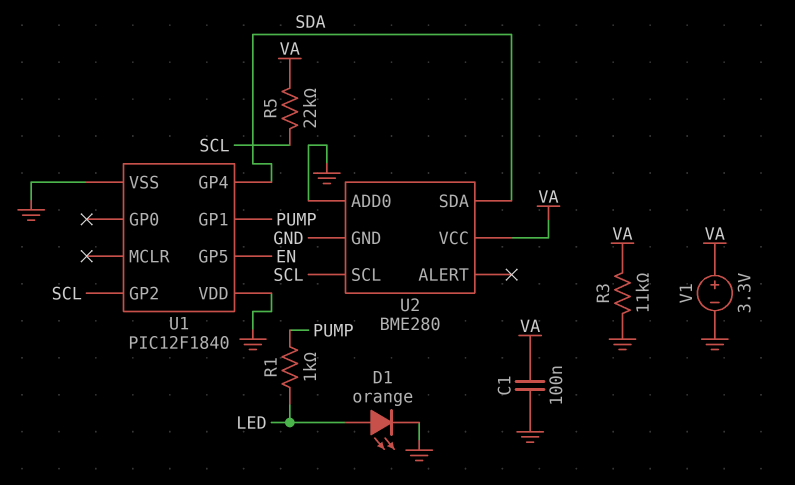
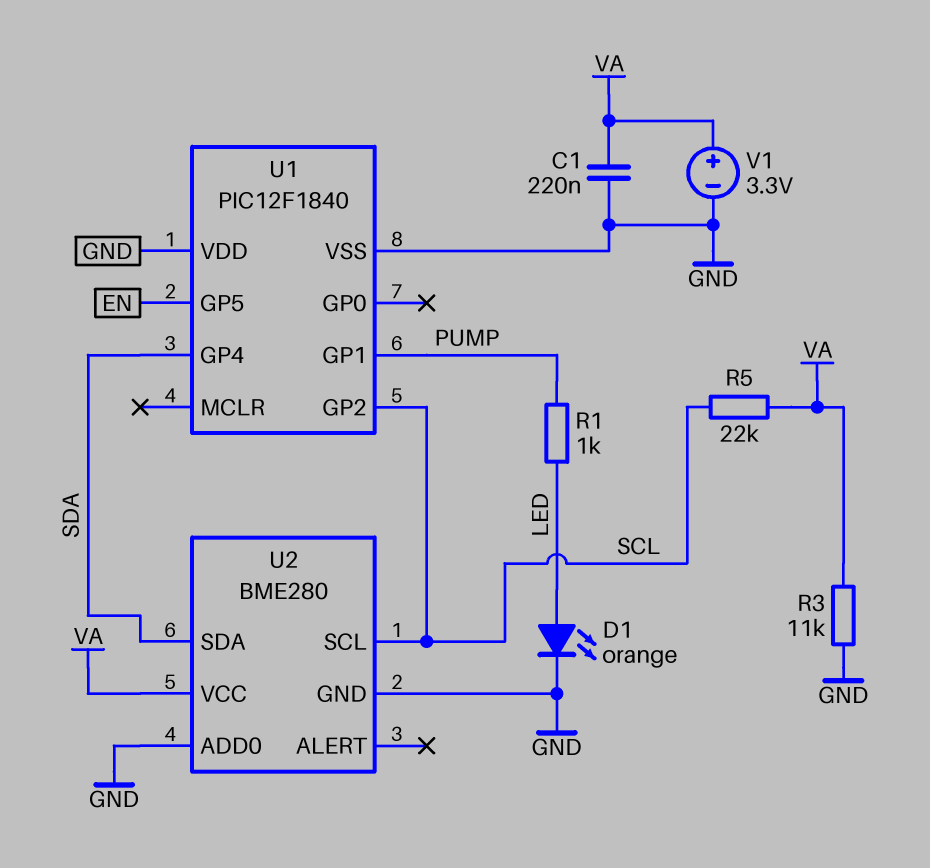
C1: 100nF (GND, VA) -> 220nF (GND, VA)

